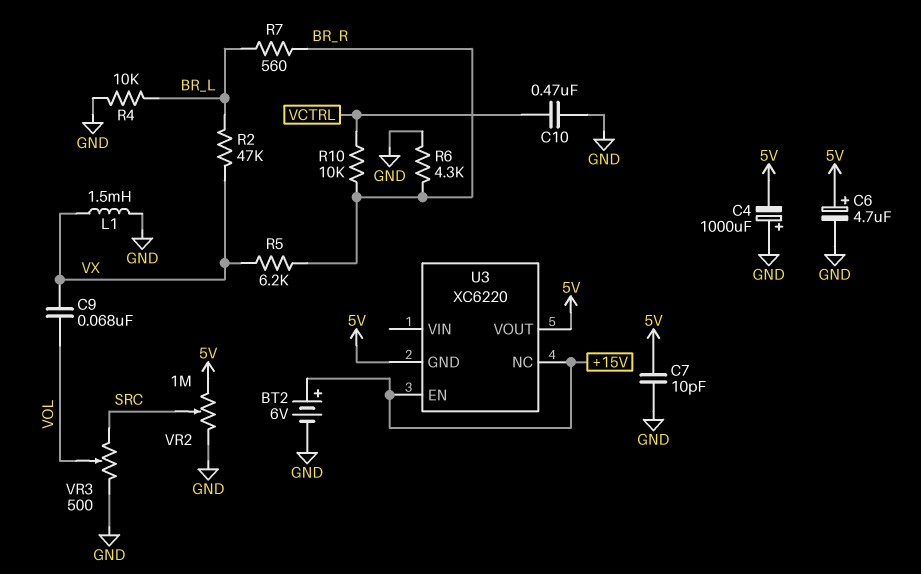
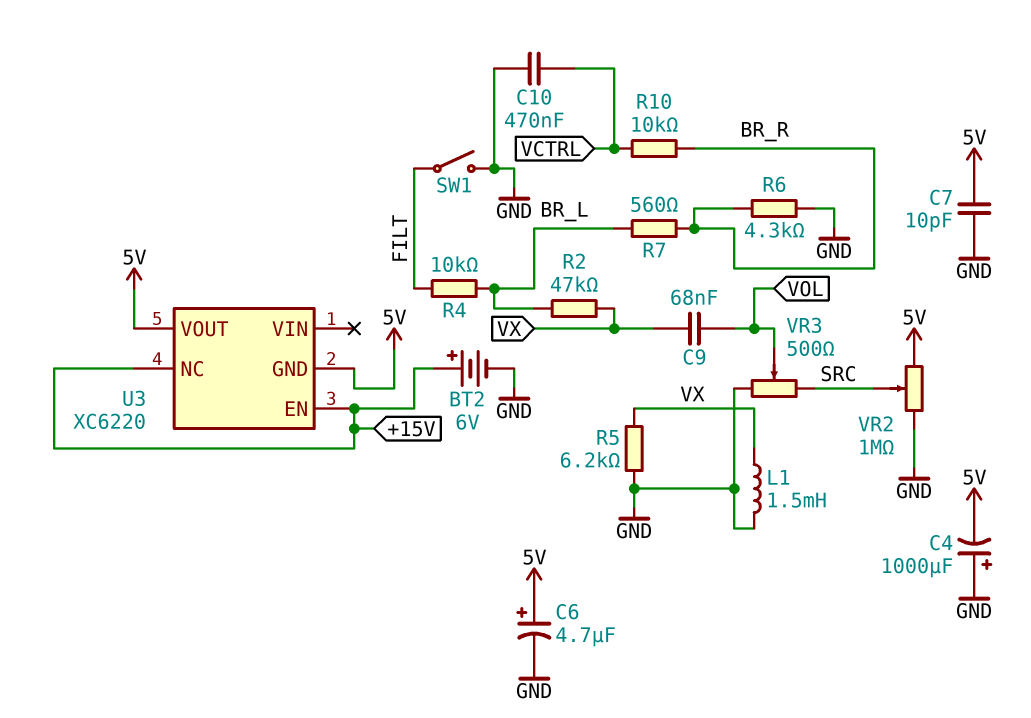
R4: 10k (BR_L, GND) -> 10k (BR_L, FILT)
R5: 6.2k (BR_R, VX) -> 6.2k (GND, VX)
SW1: none -> switch (FILT, GND)

